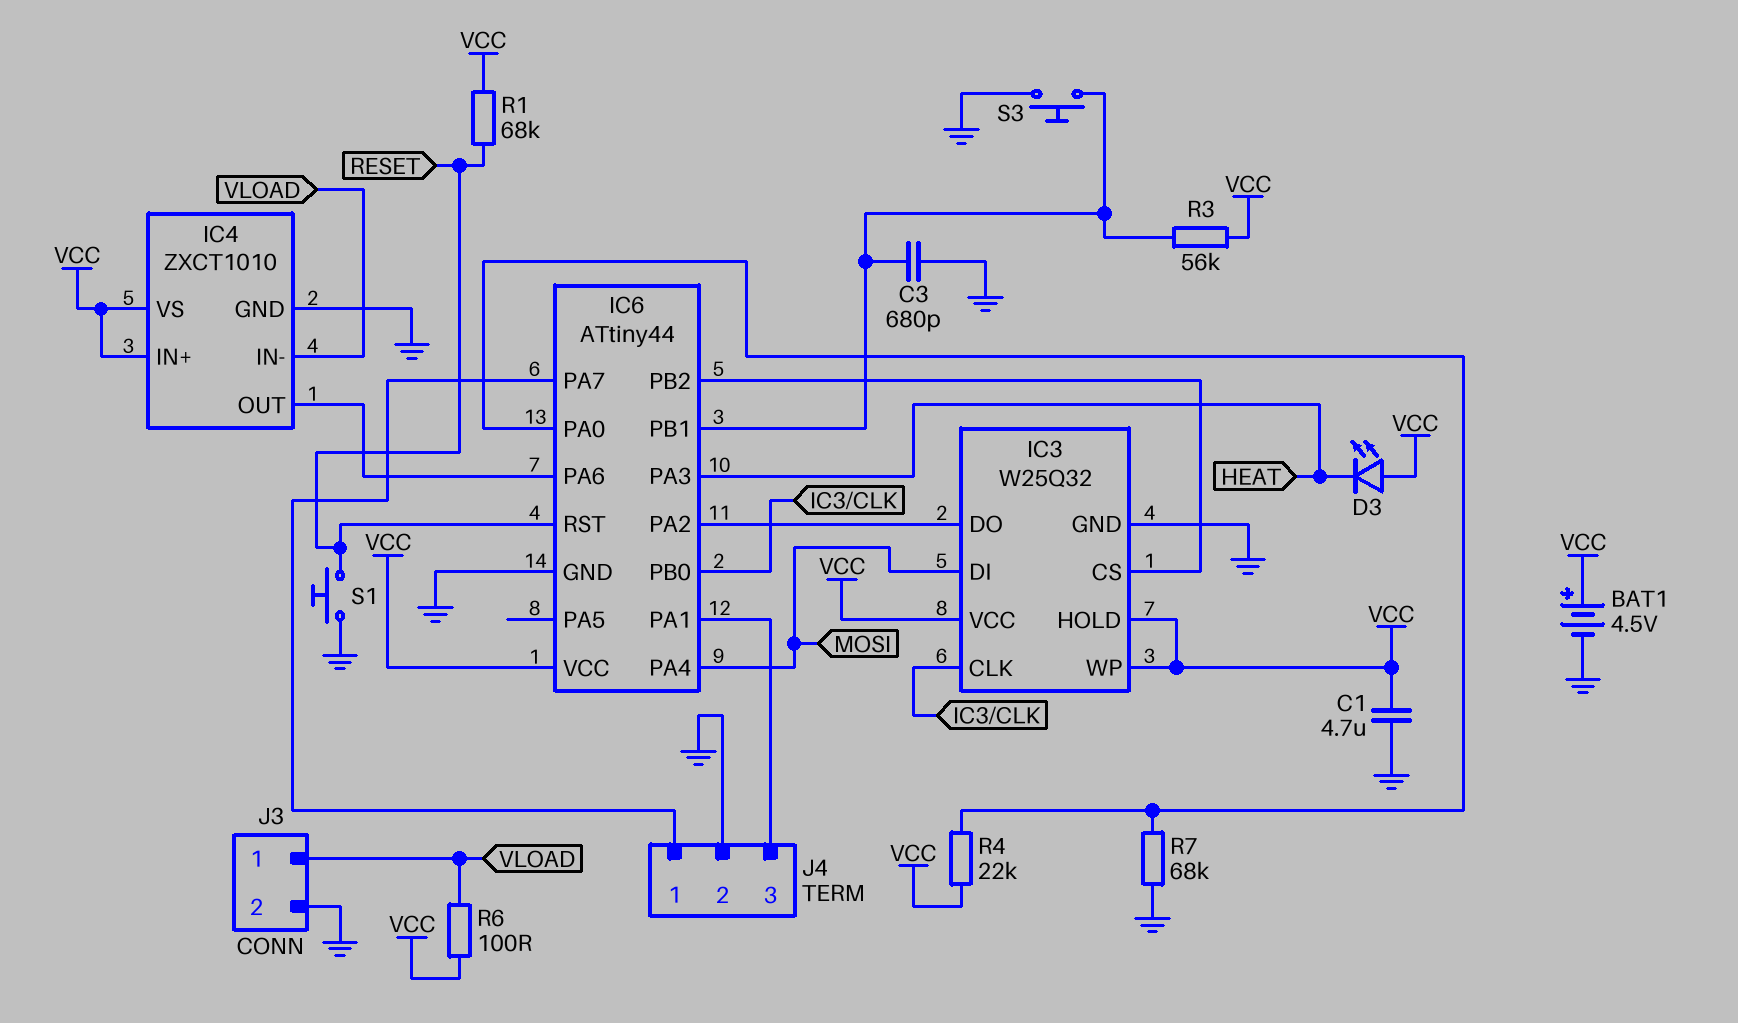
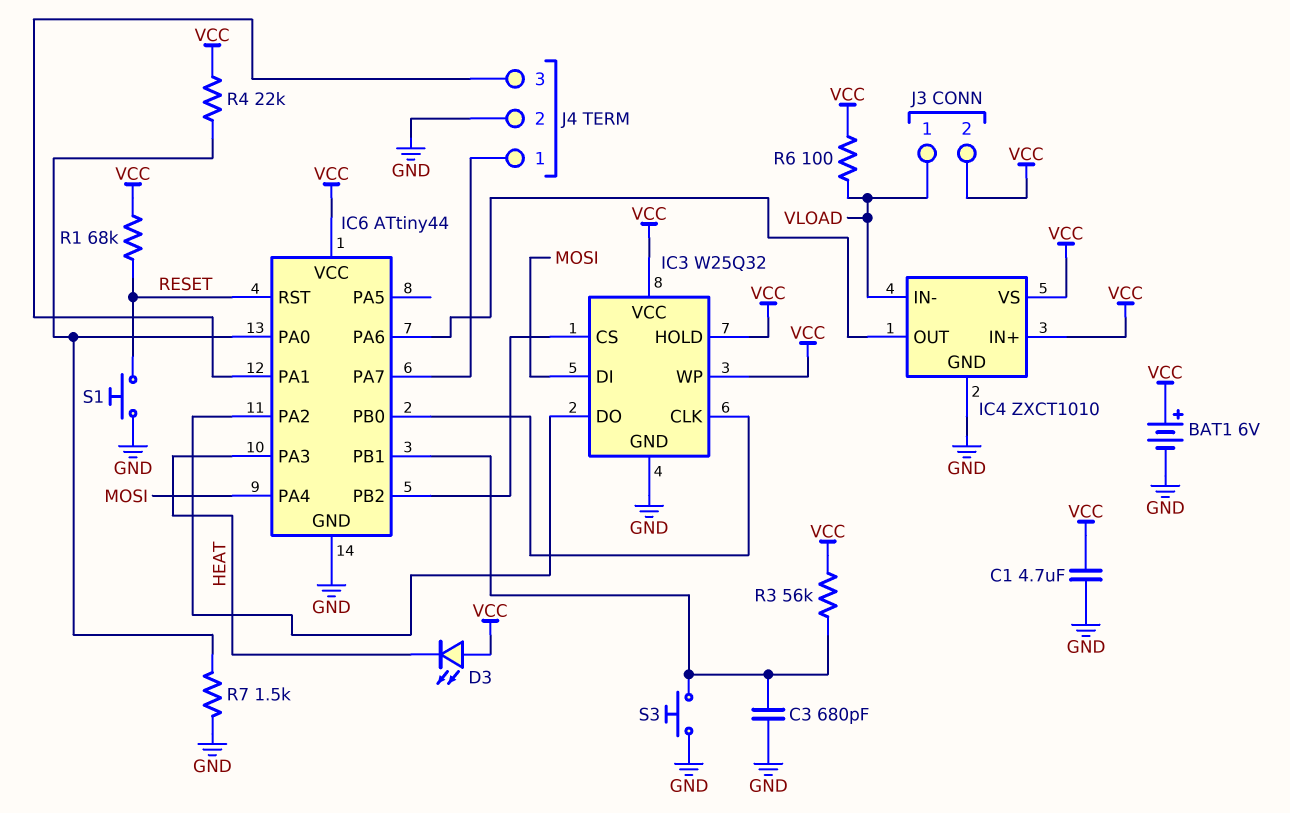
BAT1: 4.5V (plus VCC, minus GND) -> 6V (plus VCC, minus GND)
J3 pin 2: GND -> VCC
R7: 68k (GND, IC6/PA0) -> 1.5k (GND, IC6/PA0)

